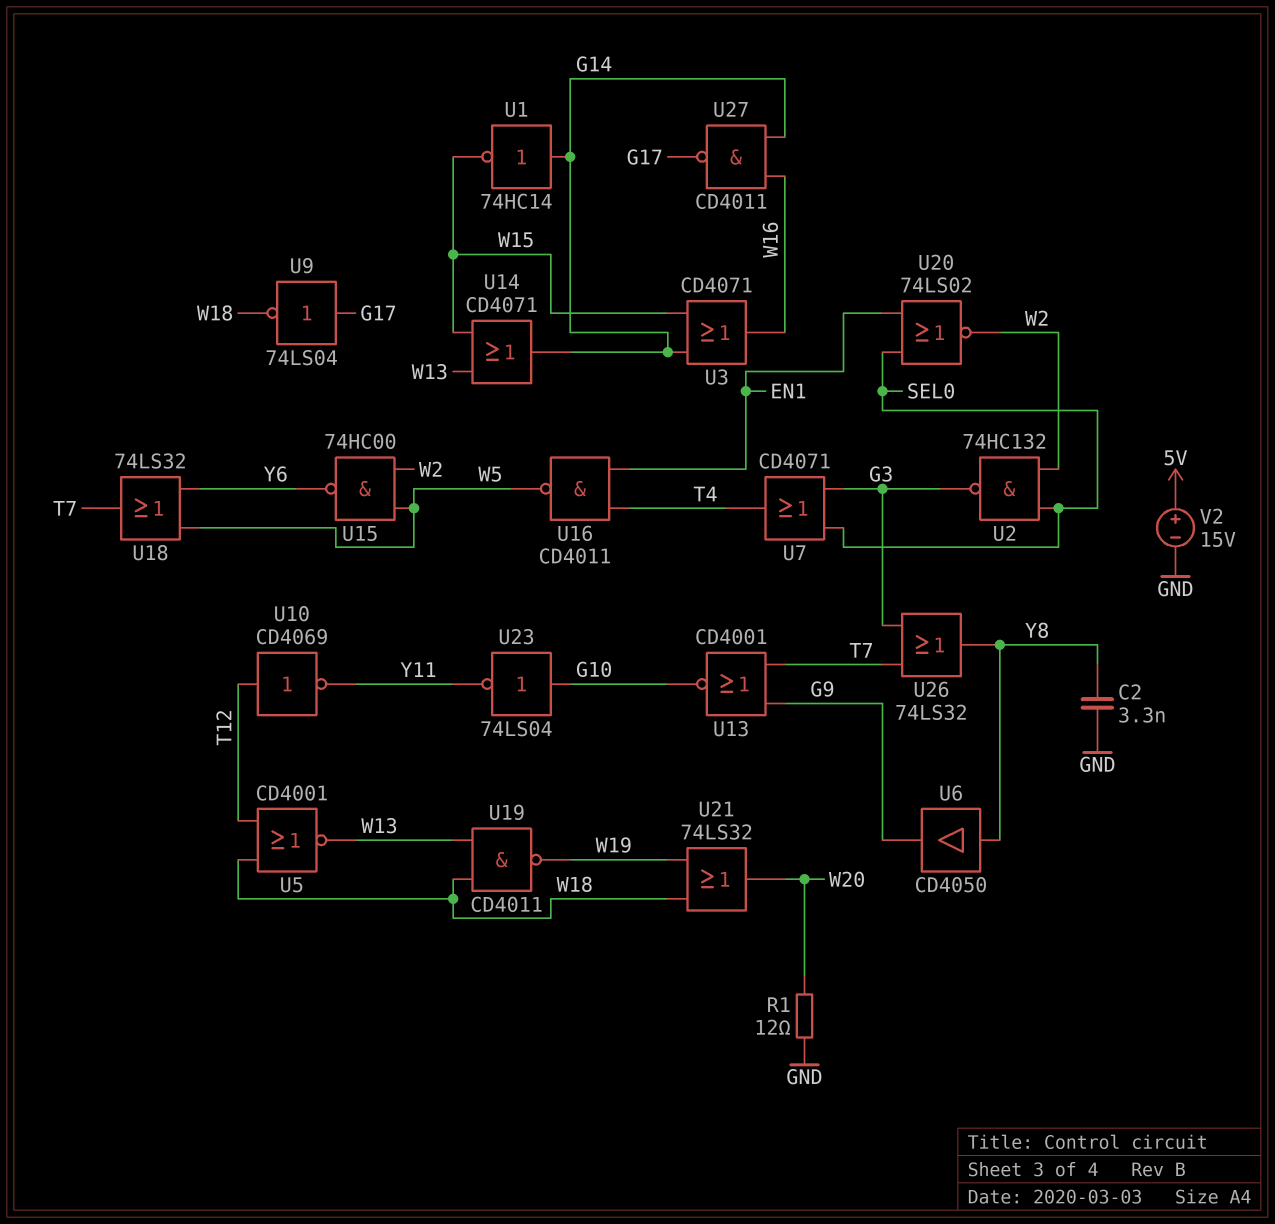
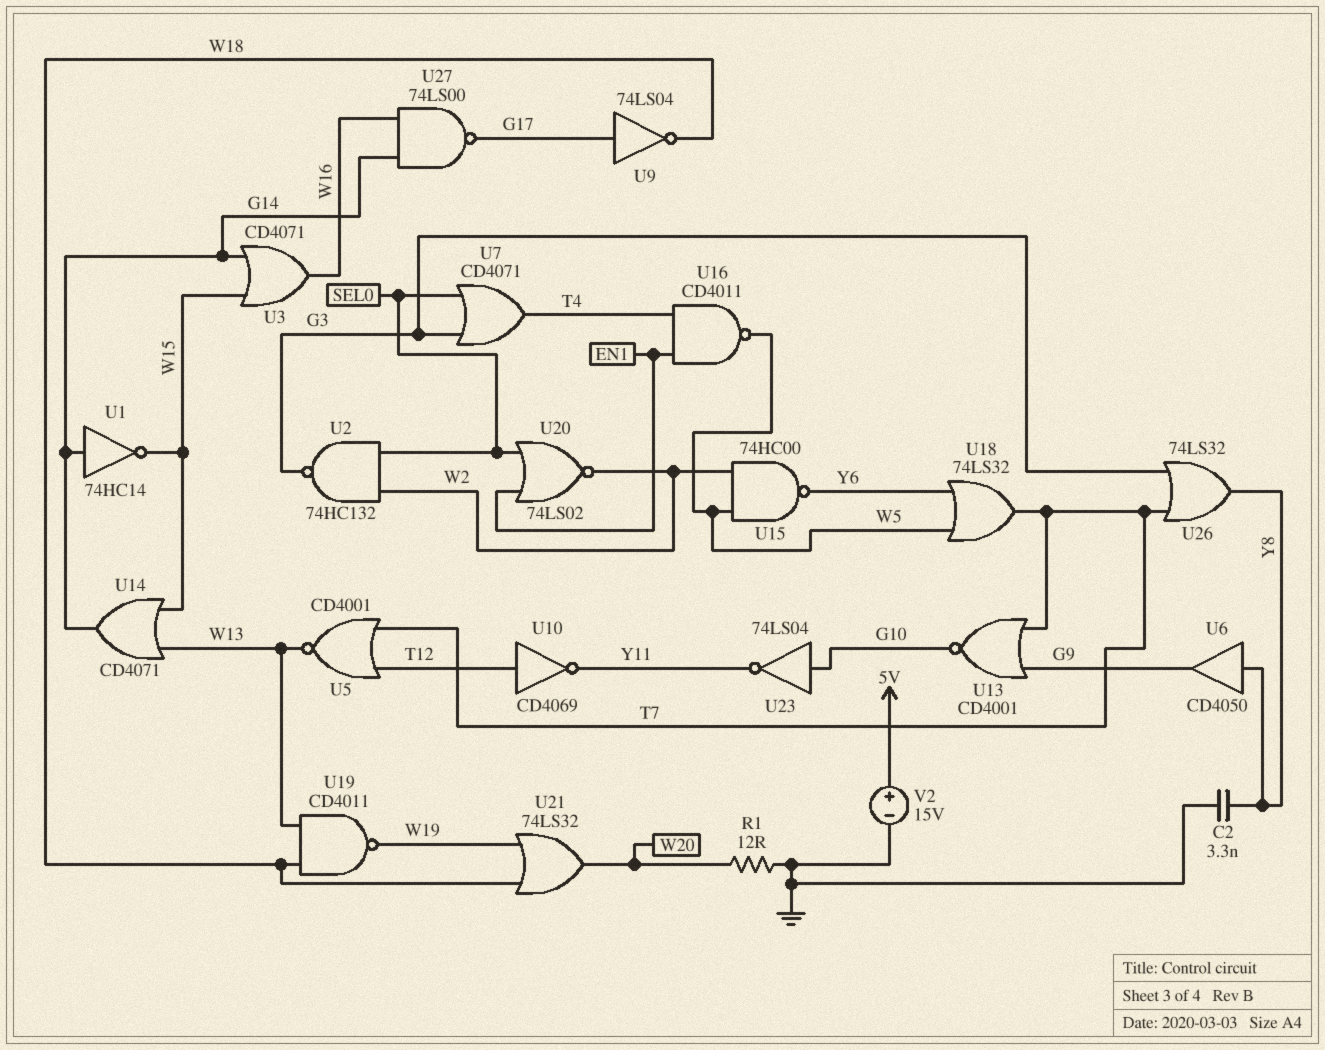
U5: NOR CD4001 (in T12, in W18, out W13) -> NOR CD4001 (in T7, in T12, out W13)
U27: NAND CD4011 (in G14, in W16, out G17) -> NAND 74LS00 (in G14, in W16, out G17)

